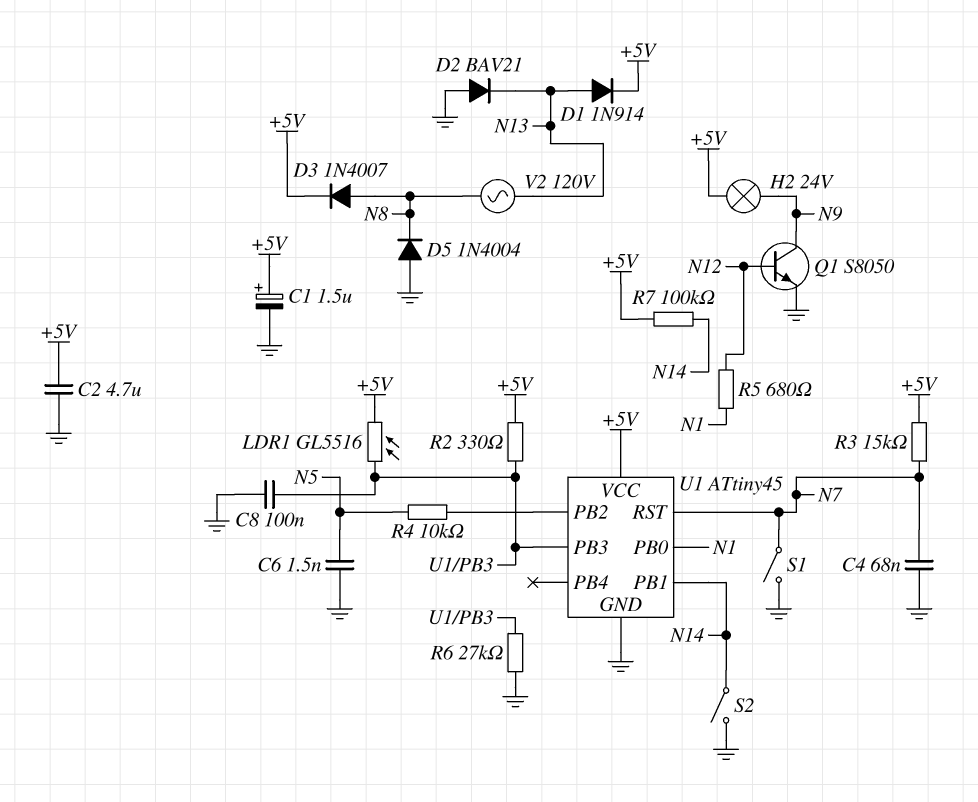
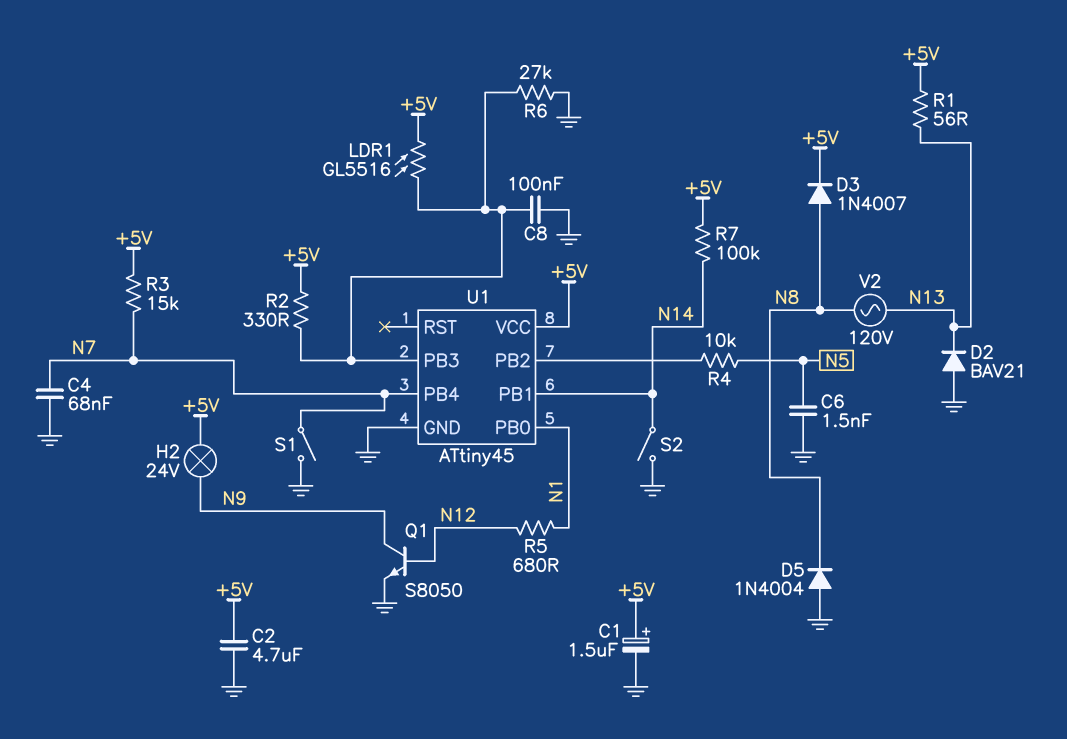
D1: diode 1N914 (A N13, K +5V) -> none
R1: none -> 56 (+5V, N13)
U1 pin PB4: none -> N7
U1 pin RST: N7 -> none

